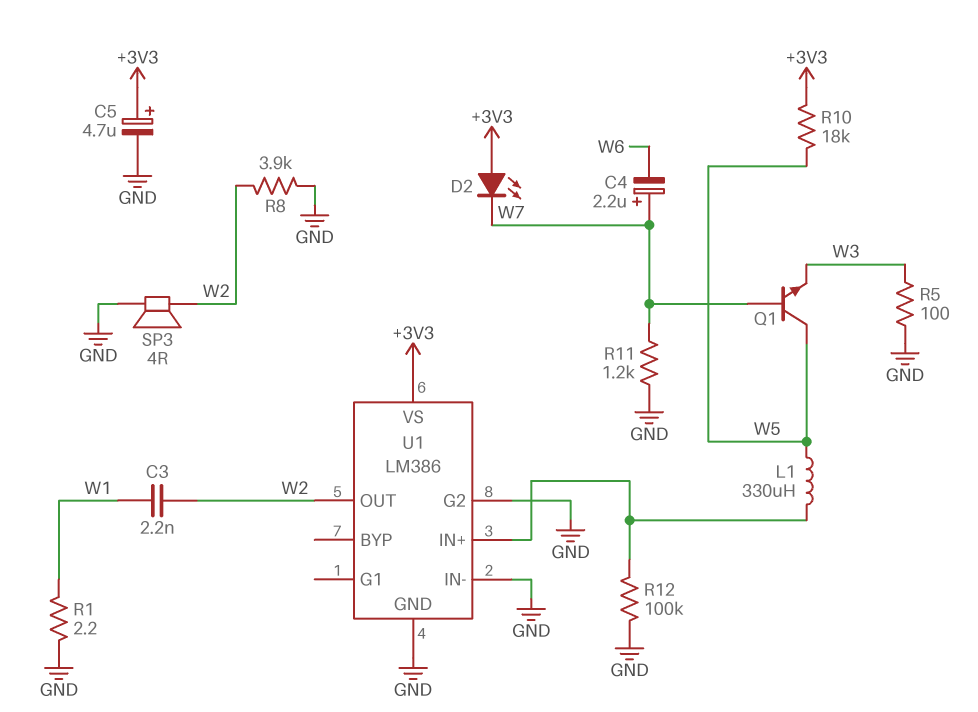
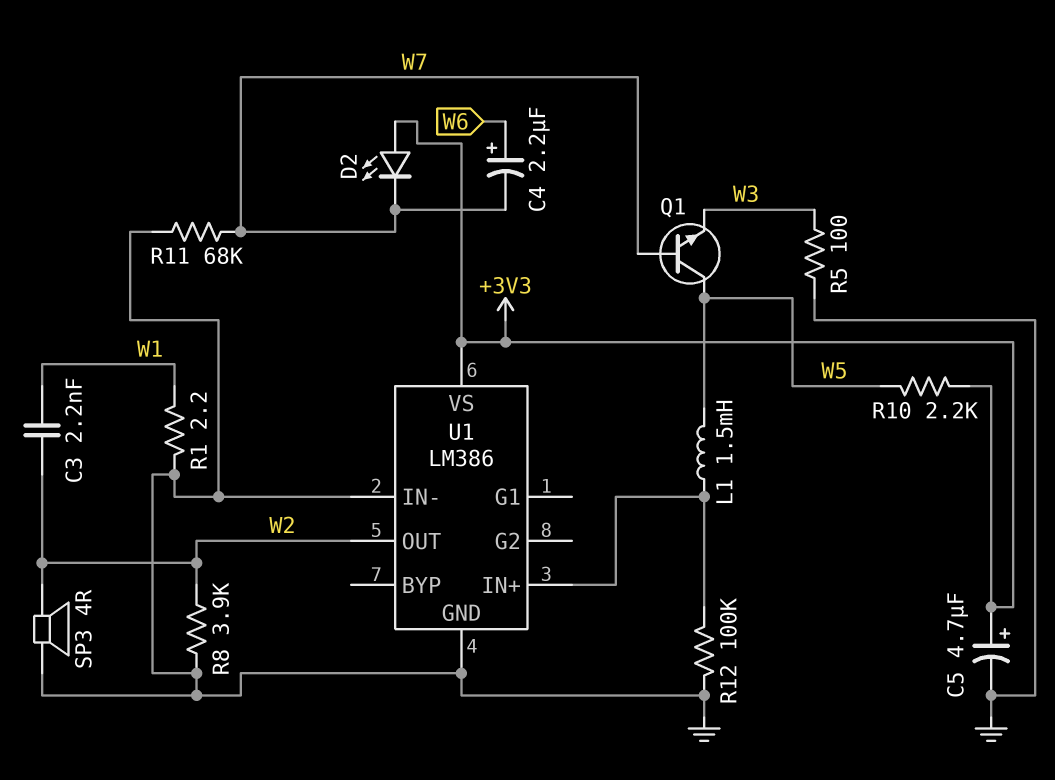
C4: 2.2uF (plus W7, minus W6) -> 2.2uF (plus W6, minus W7)
L1: 330uH (U1/IN+, W5) -> 1.5mH (U1/IN+, W5)
R10: 18k (+3V3, W5) -> 2.2k (+3V3, W5)
R11: 1.2k (GND, W7) -> 68k (GND, W7)
U1 pin G2: GND -> none

